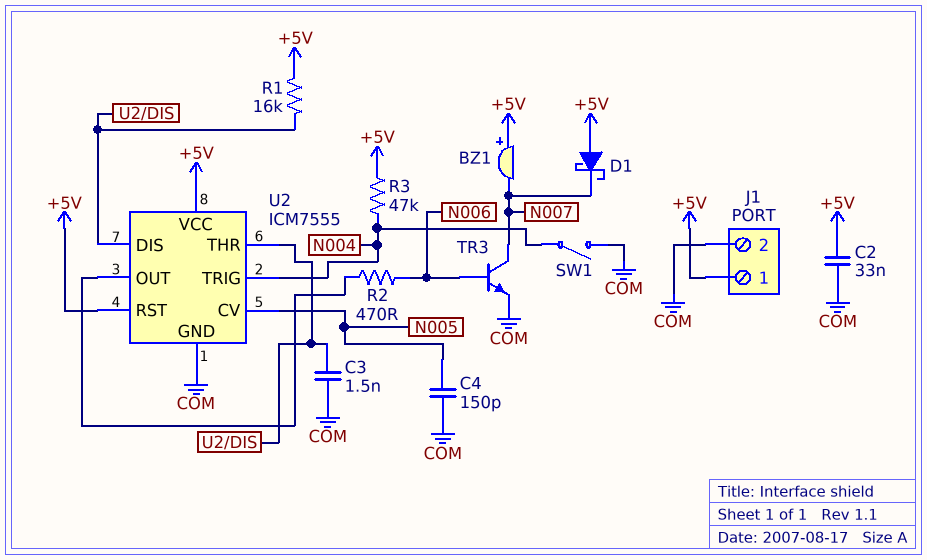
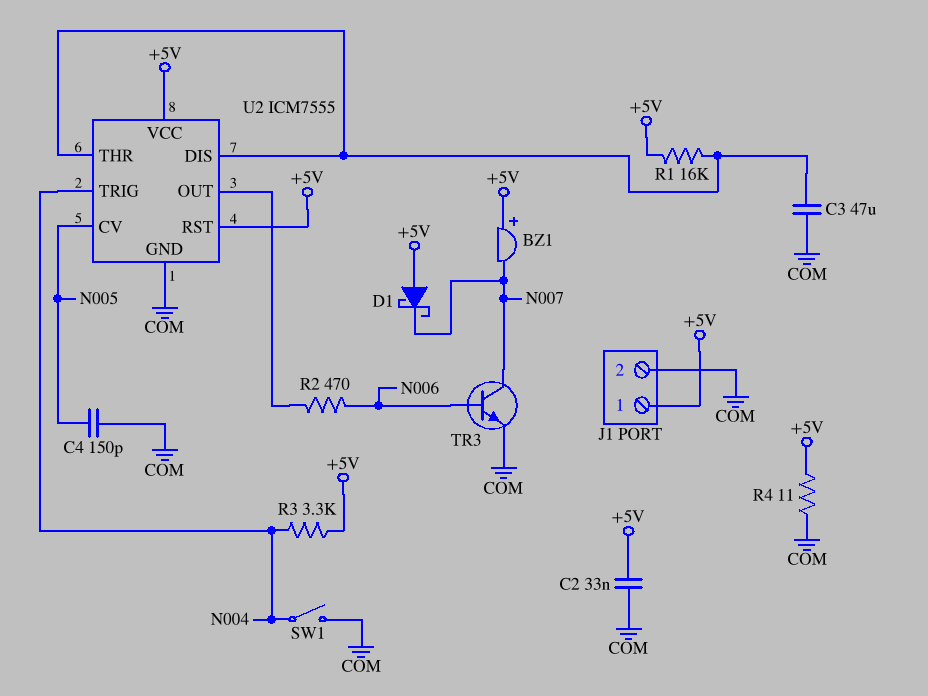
C3: 1.5nF (COM, U2/DIS) -> 47uF (COM, U2/DIS)
R3: 47k (+5V, N004) -> 3.3k (+5V, N004)
R4: none -> 11 (+5V, COM)

